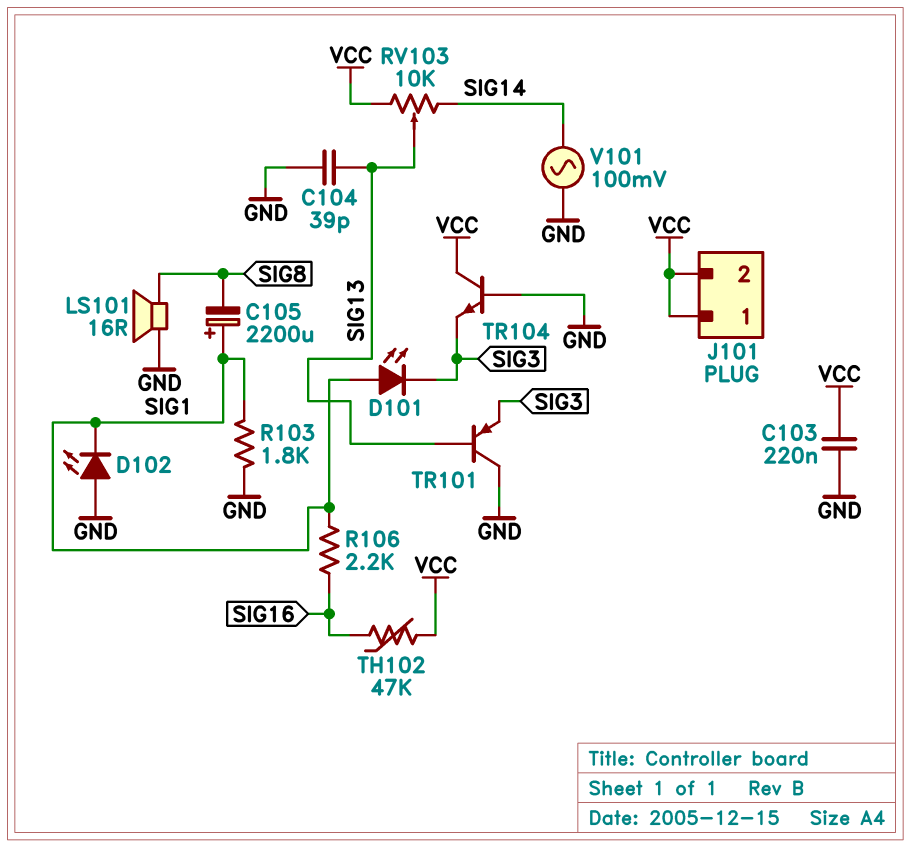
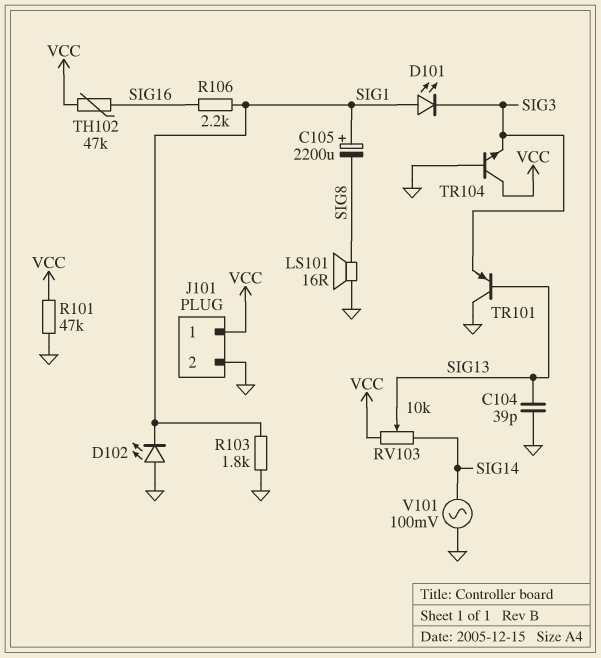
C103: 220nF (GND, VCC) -> none
J101 pin 2: VCC -> GND
R101: none -> 47k (GND, VCC)

